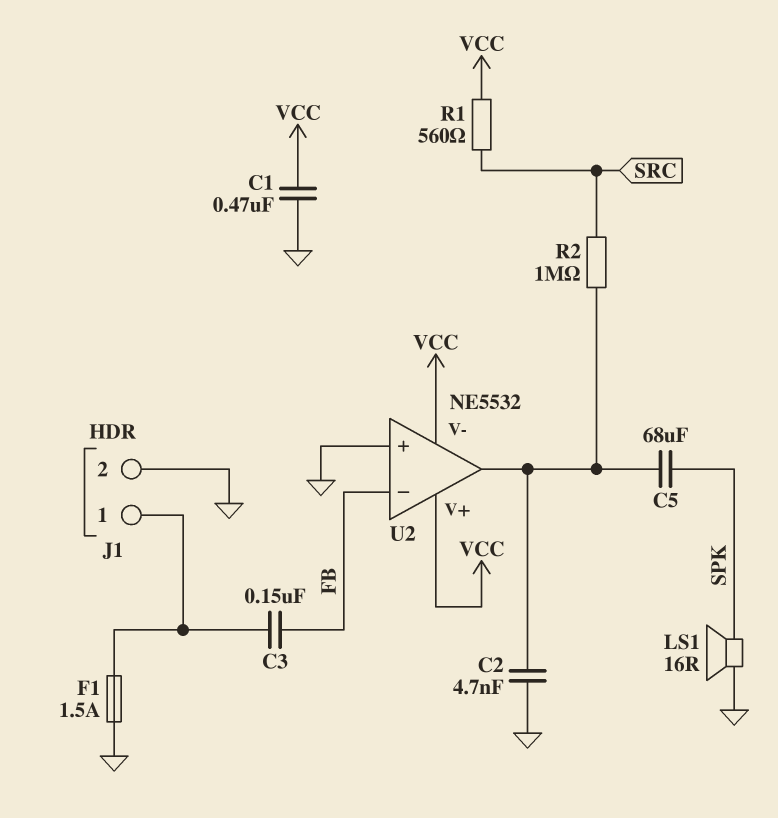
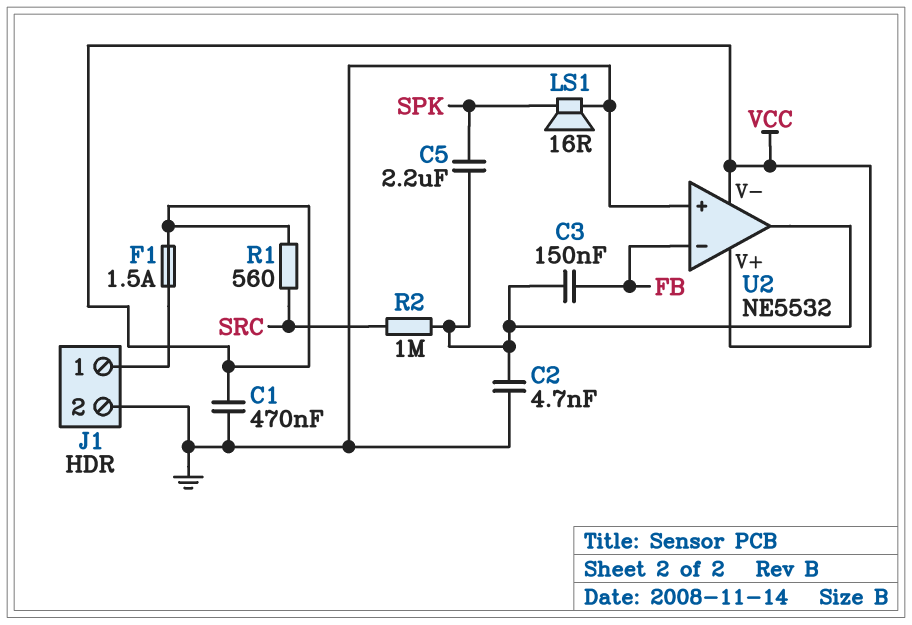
C3: 150nF (FB, J1/1) -> 150nF (FB, U2/out)
C5: 68uF (SPK, U2/out) -> 2.2uF (SPK, U2/out)
F1: 1.5A (GND, J1/1) -> 1.5A (J1/1, VCC)

